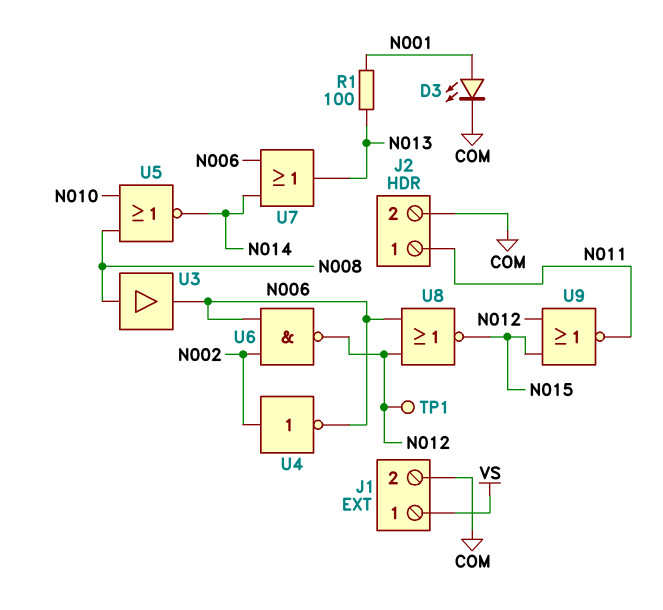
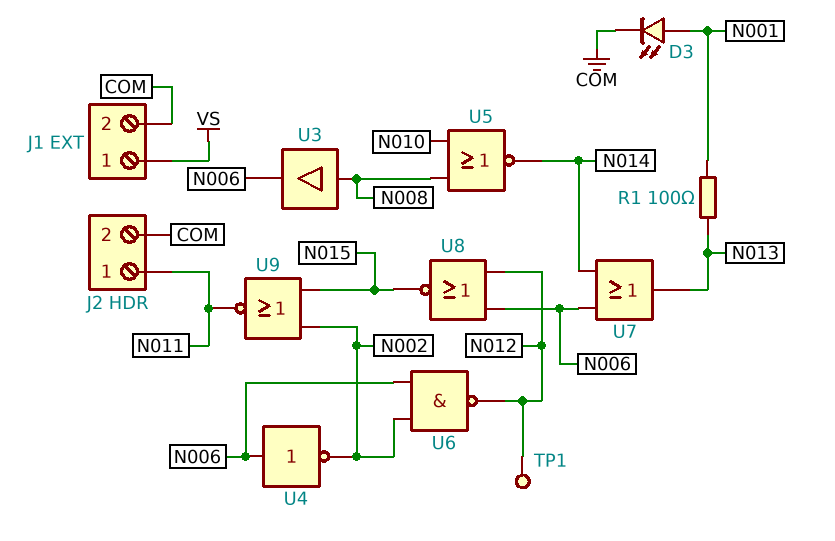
U4: NOT (in N002, out N006) -> NOT (in N006, out N002)
U9: NOR (in N012, in N015, out N011) -> NOR (in N002, in N015, out N011)

